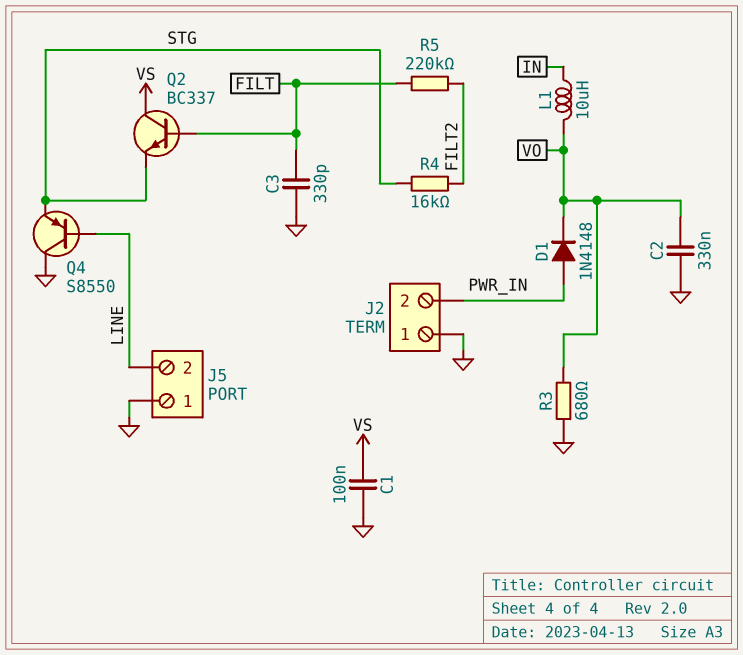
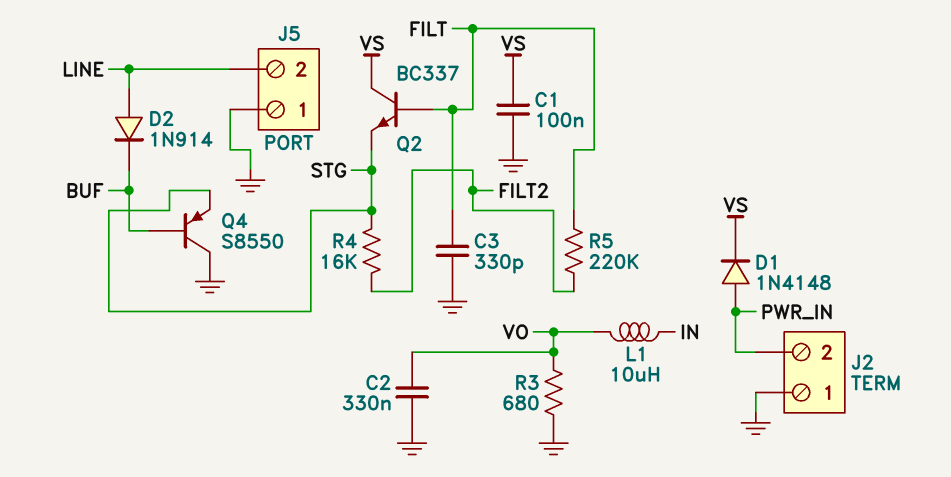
D1: diode 1N4148 (A PWR_IN, K VO) -> diode 1N4148 (A PWR_IN, K VS)
D2: none -> diode 1N914 (A LINE, K BUF)
Q4: PNP S8550 (B LINE, C GND, E STG) -> PNP S8550 (B BUF, C GND, E STG)

